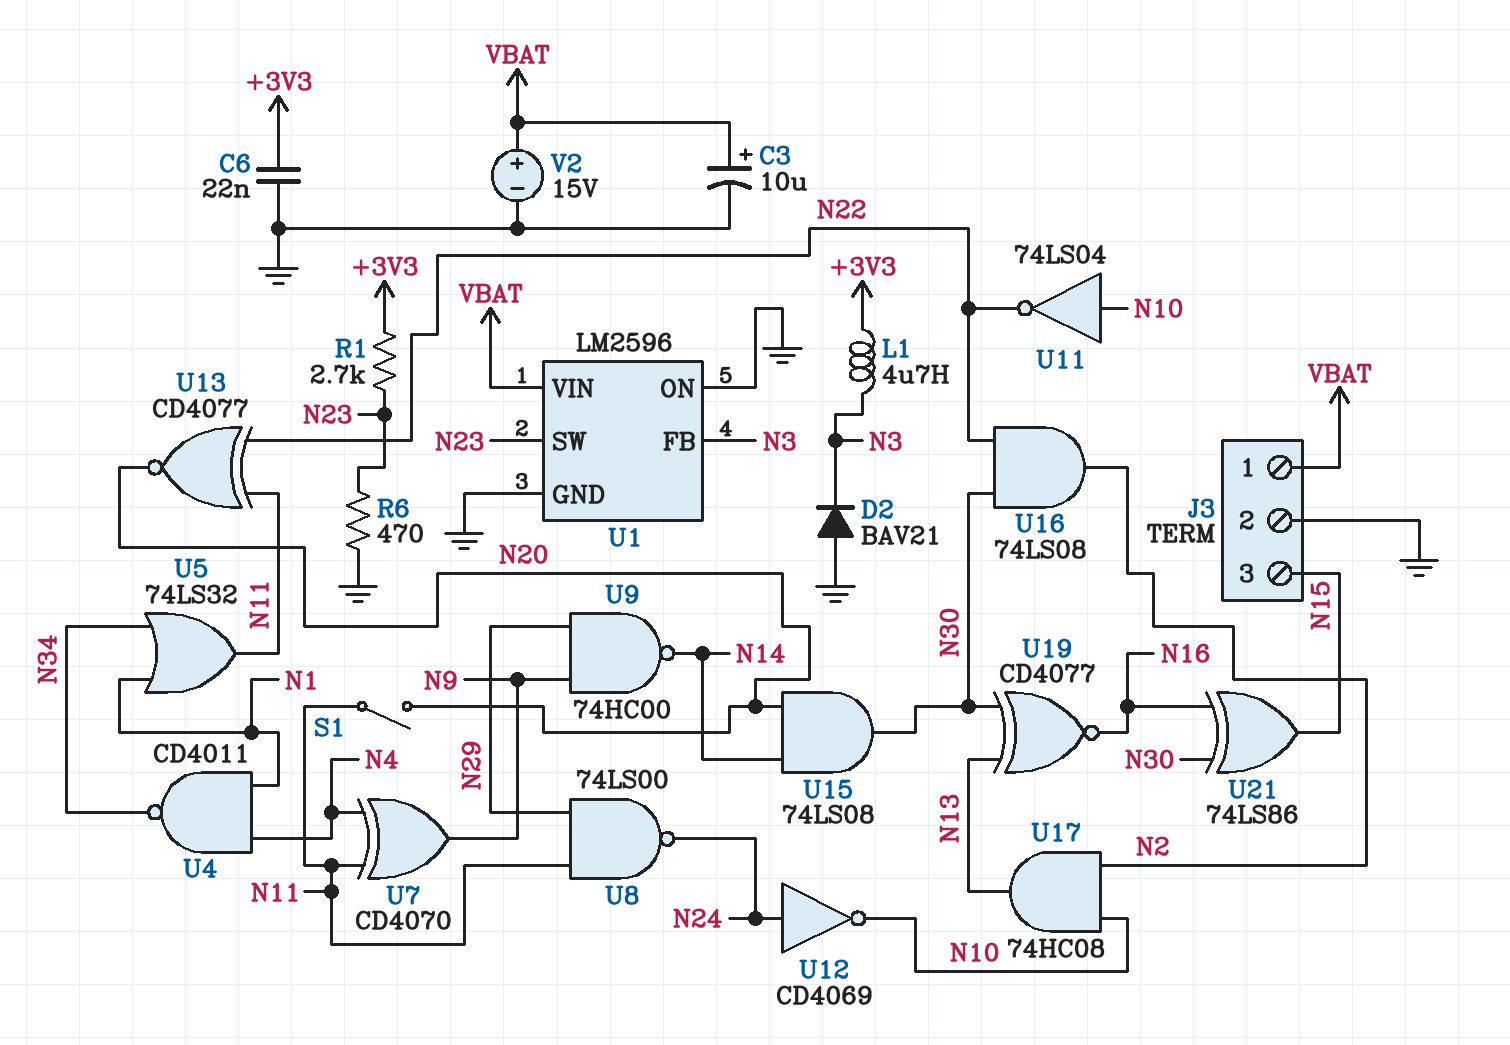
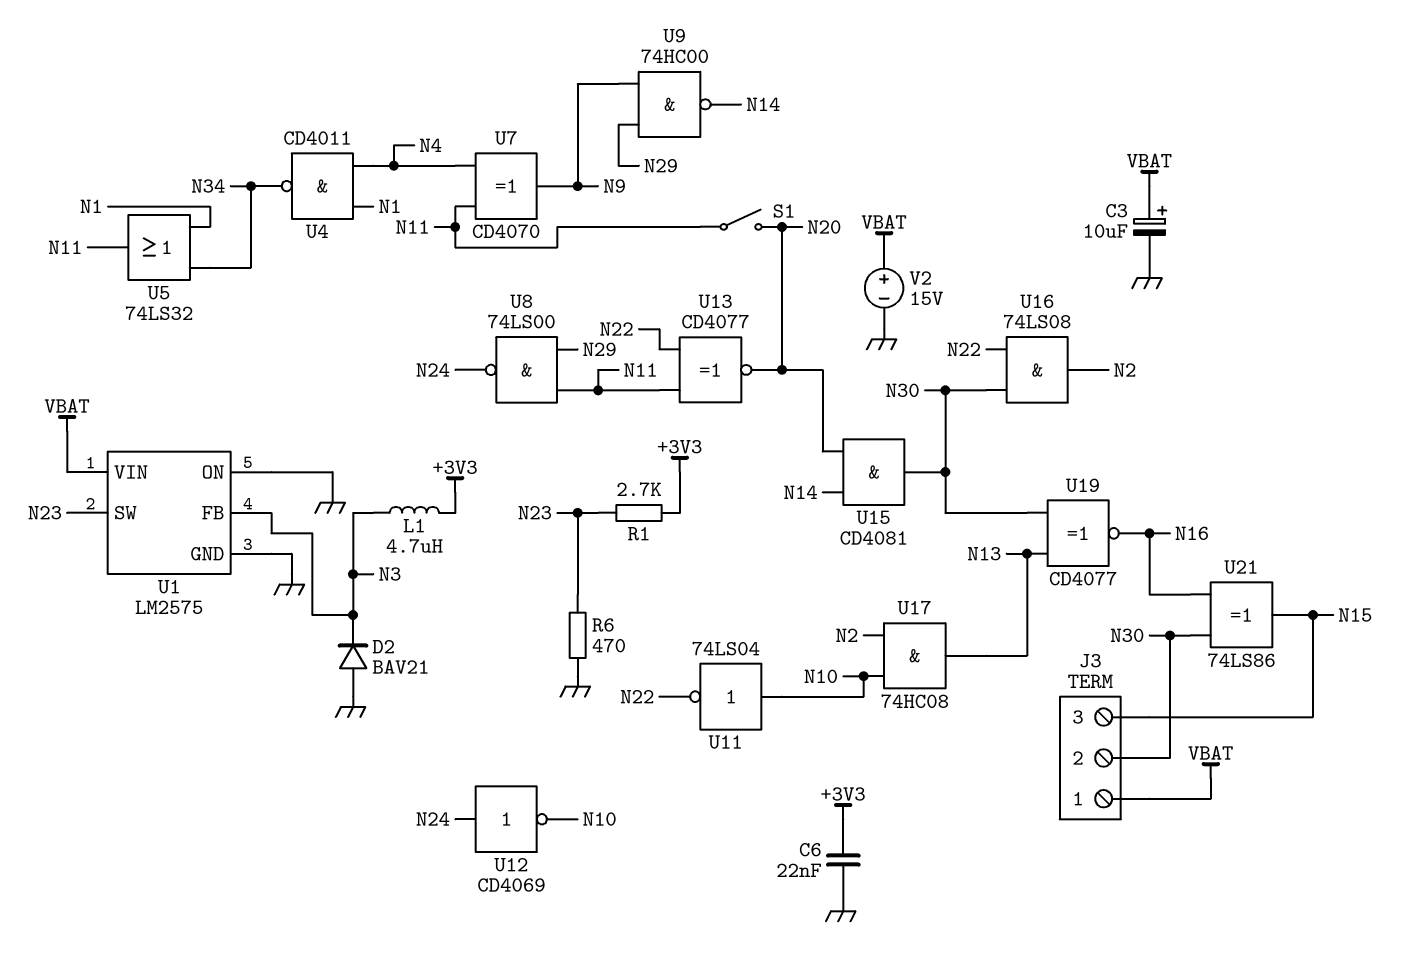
J3 pin 2: GND -> N30
U1: LM2596 -> LM2575
U15: AND 74LS08 (in N14, in N20, out N30) -> AND CD4081 (in N14, in N20, out N30)

